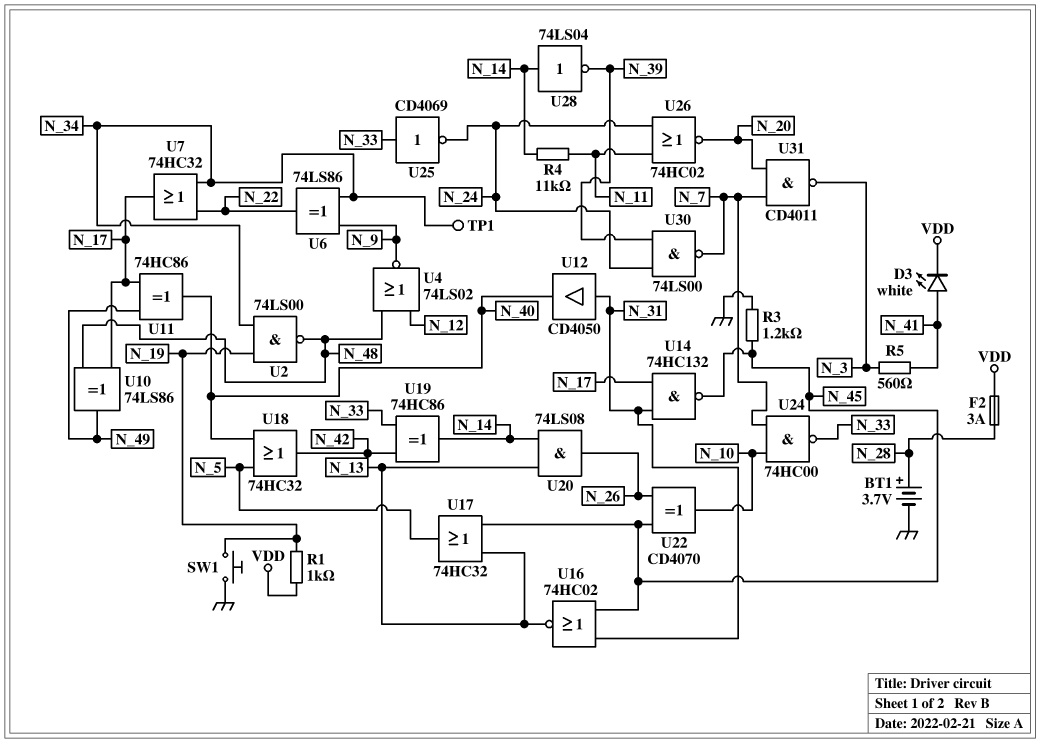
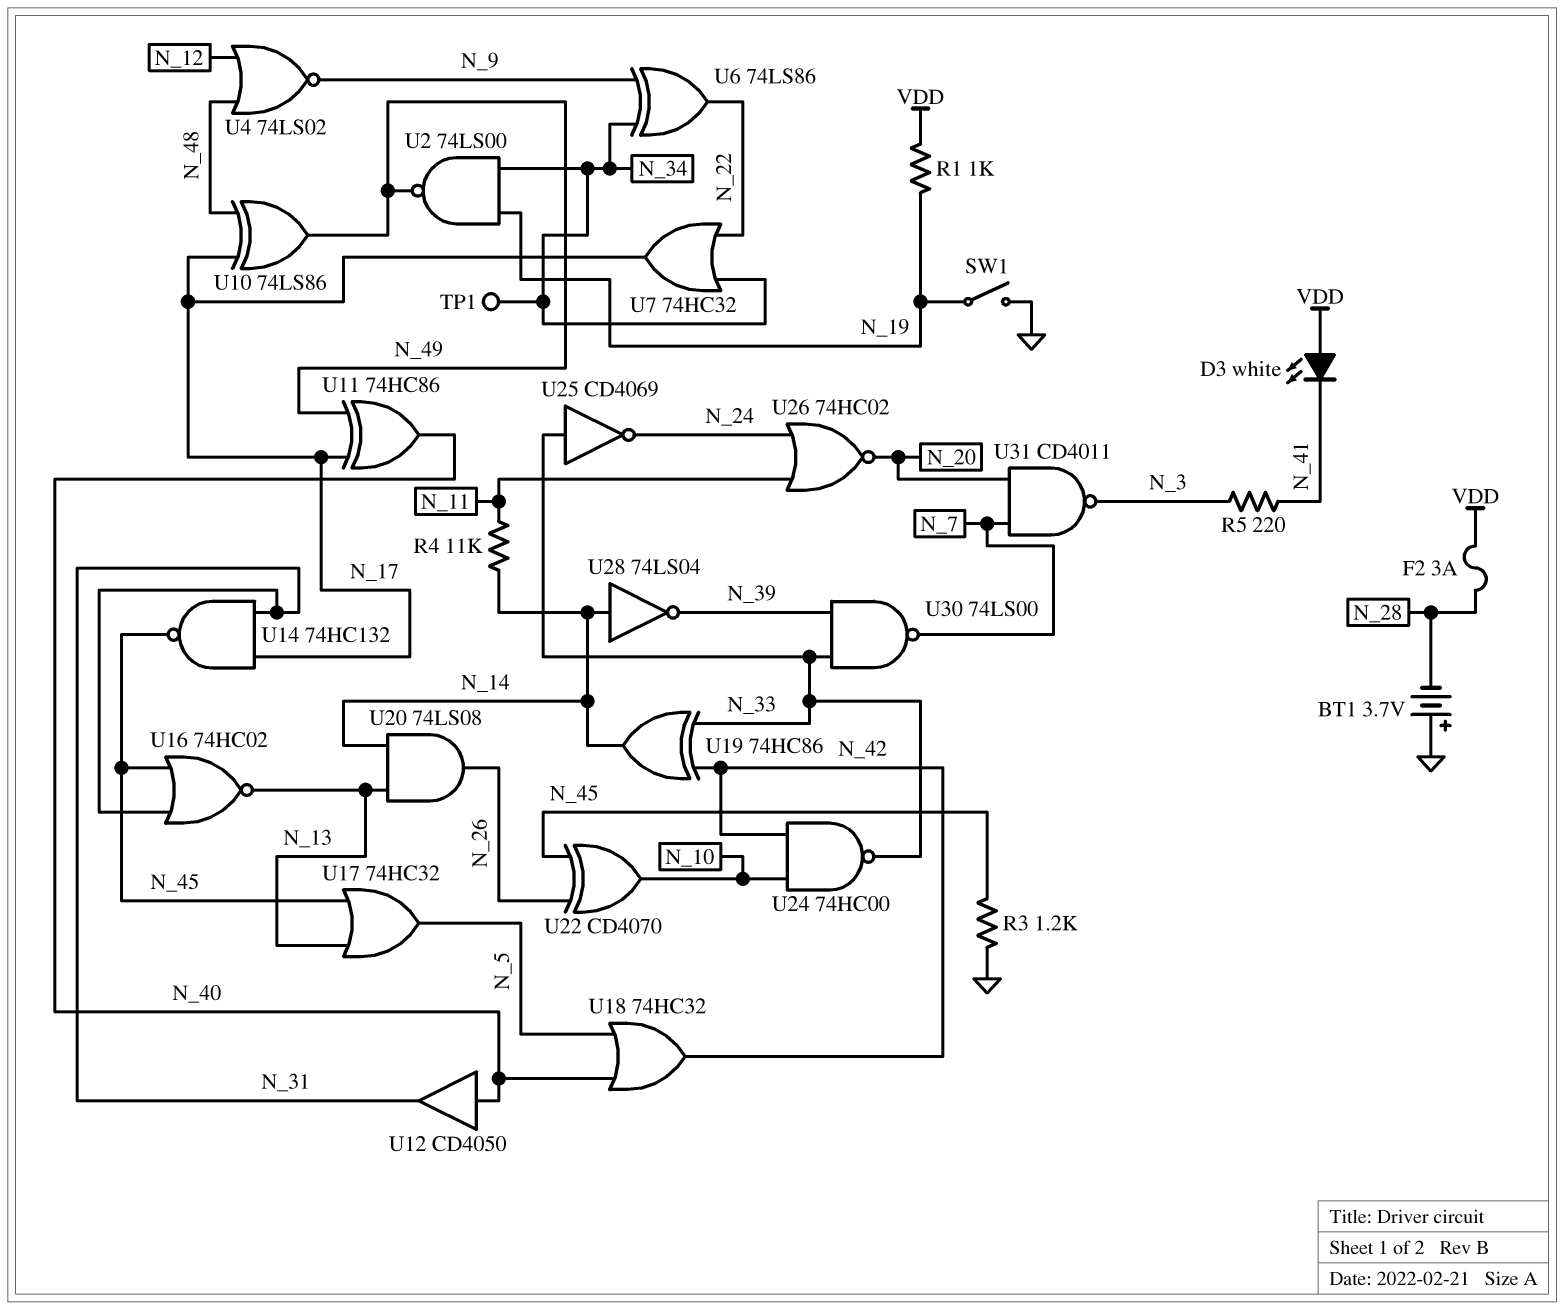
BT1: 3.7V (plus N_28, minus GND) -> 3.7V (plus GND, minus N_28)
D3: LED white (A N_41, K VDD) -> LED white (A VDD, K N_41)
R5: 560 (N_3, N_41) -> 220 (N_3, N_41)
SW1: button (GND, N_19) -> switch (GND, N_19)
U2: NAND 74LS00 (in N_19, in N_34, out N_48) -> NAND 74LS00 (in N_19, in N_34, out N_49)
U12: buffer CD4050 (in N_31, out N_40) -> buffer CD4050 (in N_40, out N_31)
U24: NAND 74HC00 (in N_7, in N_10, out N_33) -> NAND 74HC00 (in N_10, in N_42, out N_33)
U30: NAND 74LS00 (in N_24, in N_39, out N_7) -> NAND 74LS00 (in N_33, in N_39, out N_7)

